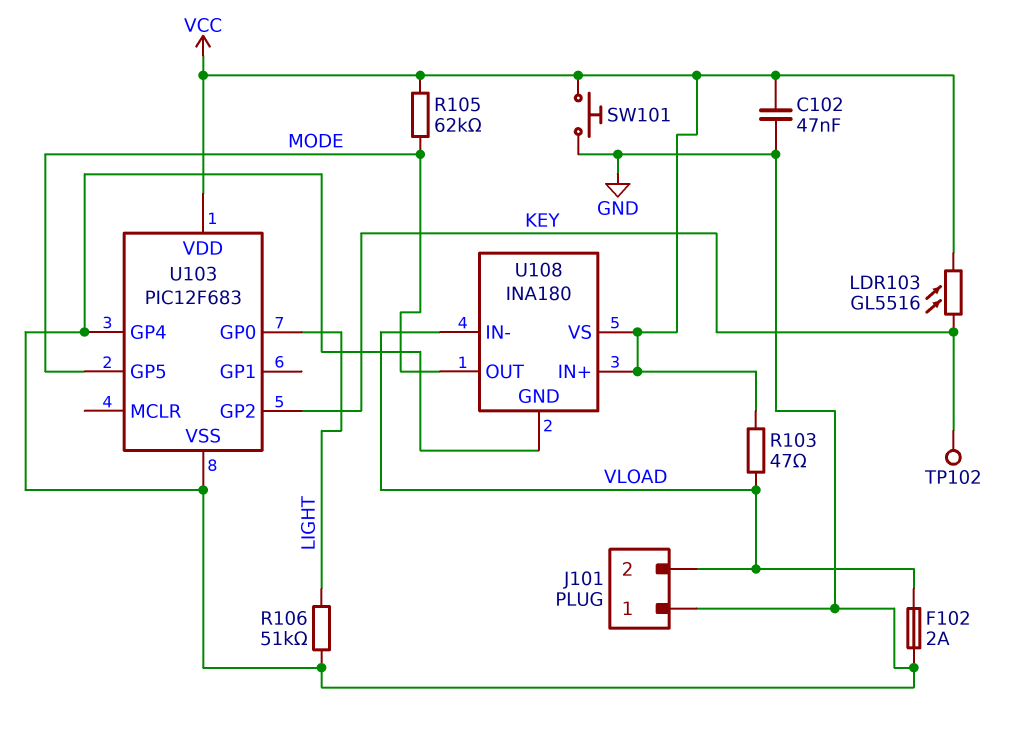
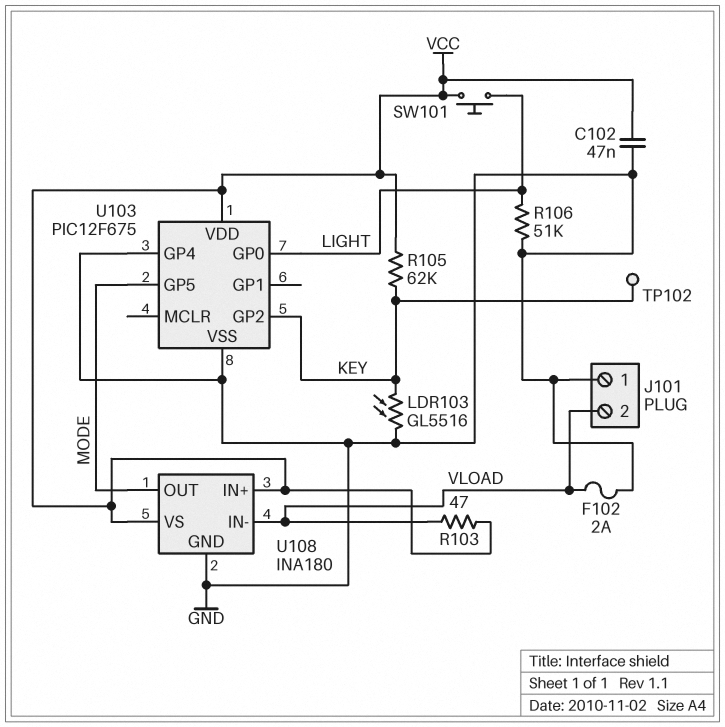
LDR103: GL5516 (KEY, VCC) -> GL5516 (GND, KEY)
R105: 62k (MODE, VCC) -> 62k (KEY, VCC)
SW101: button (GND, VCC) -> button (LIGHT, VCC)
U103: PIC12F683 -> PIC12F675

